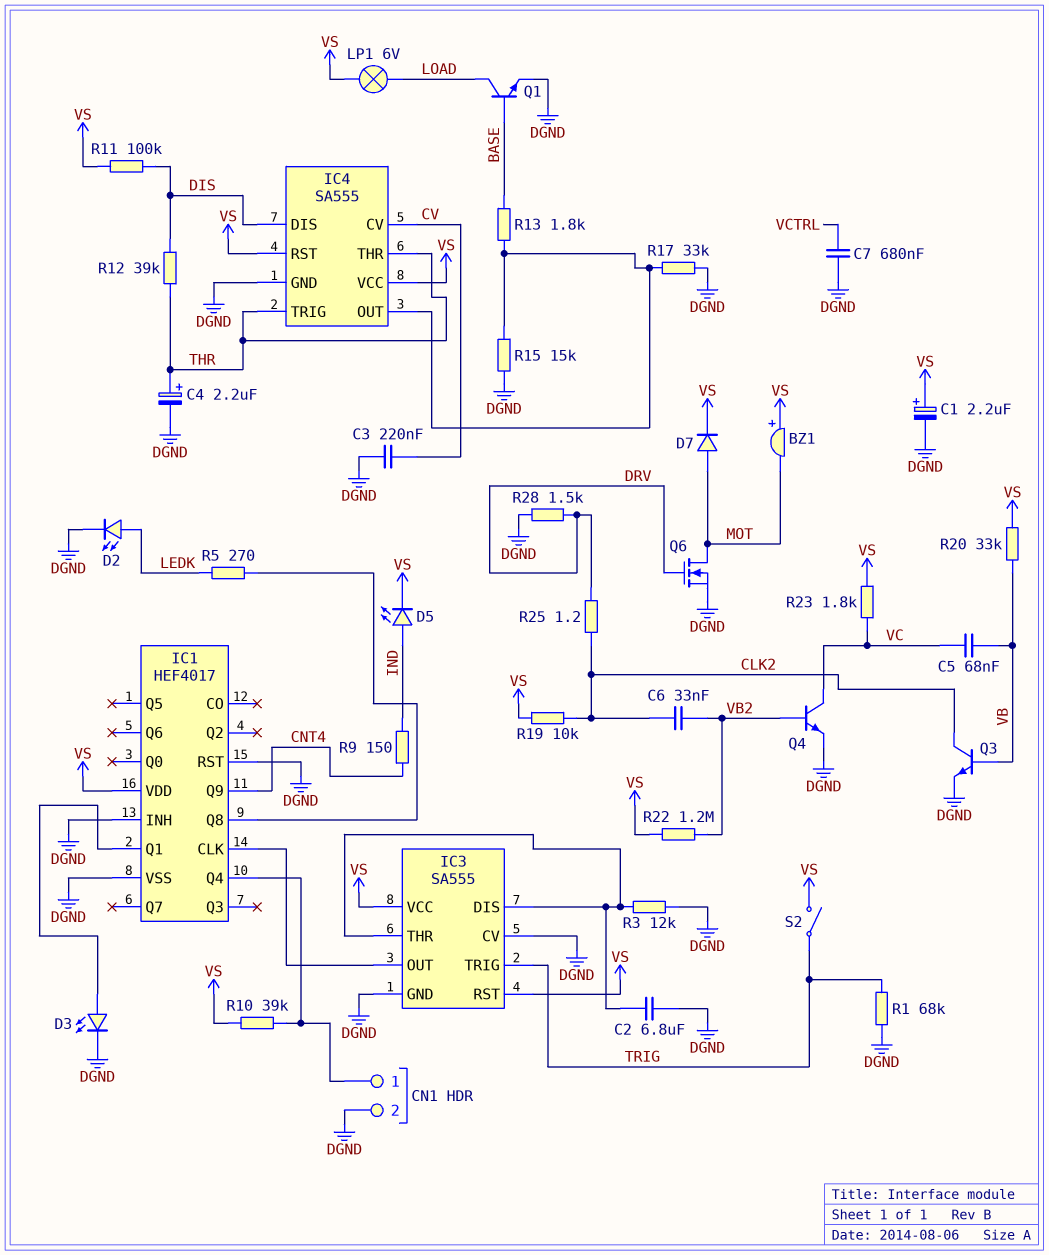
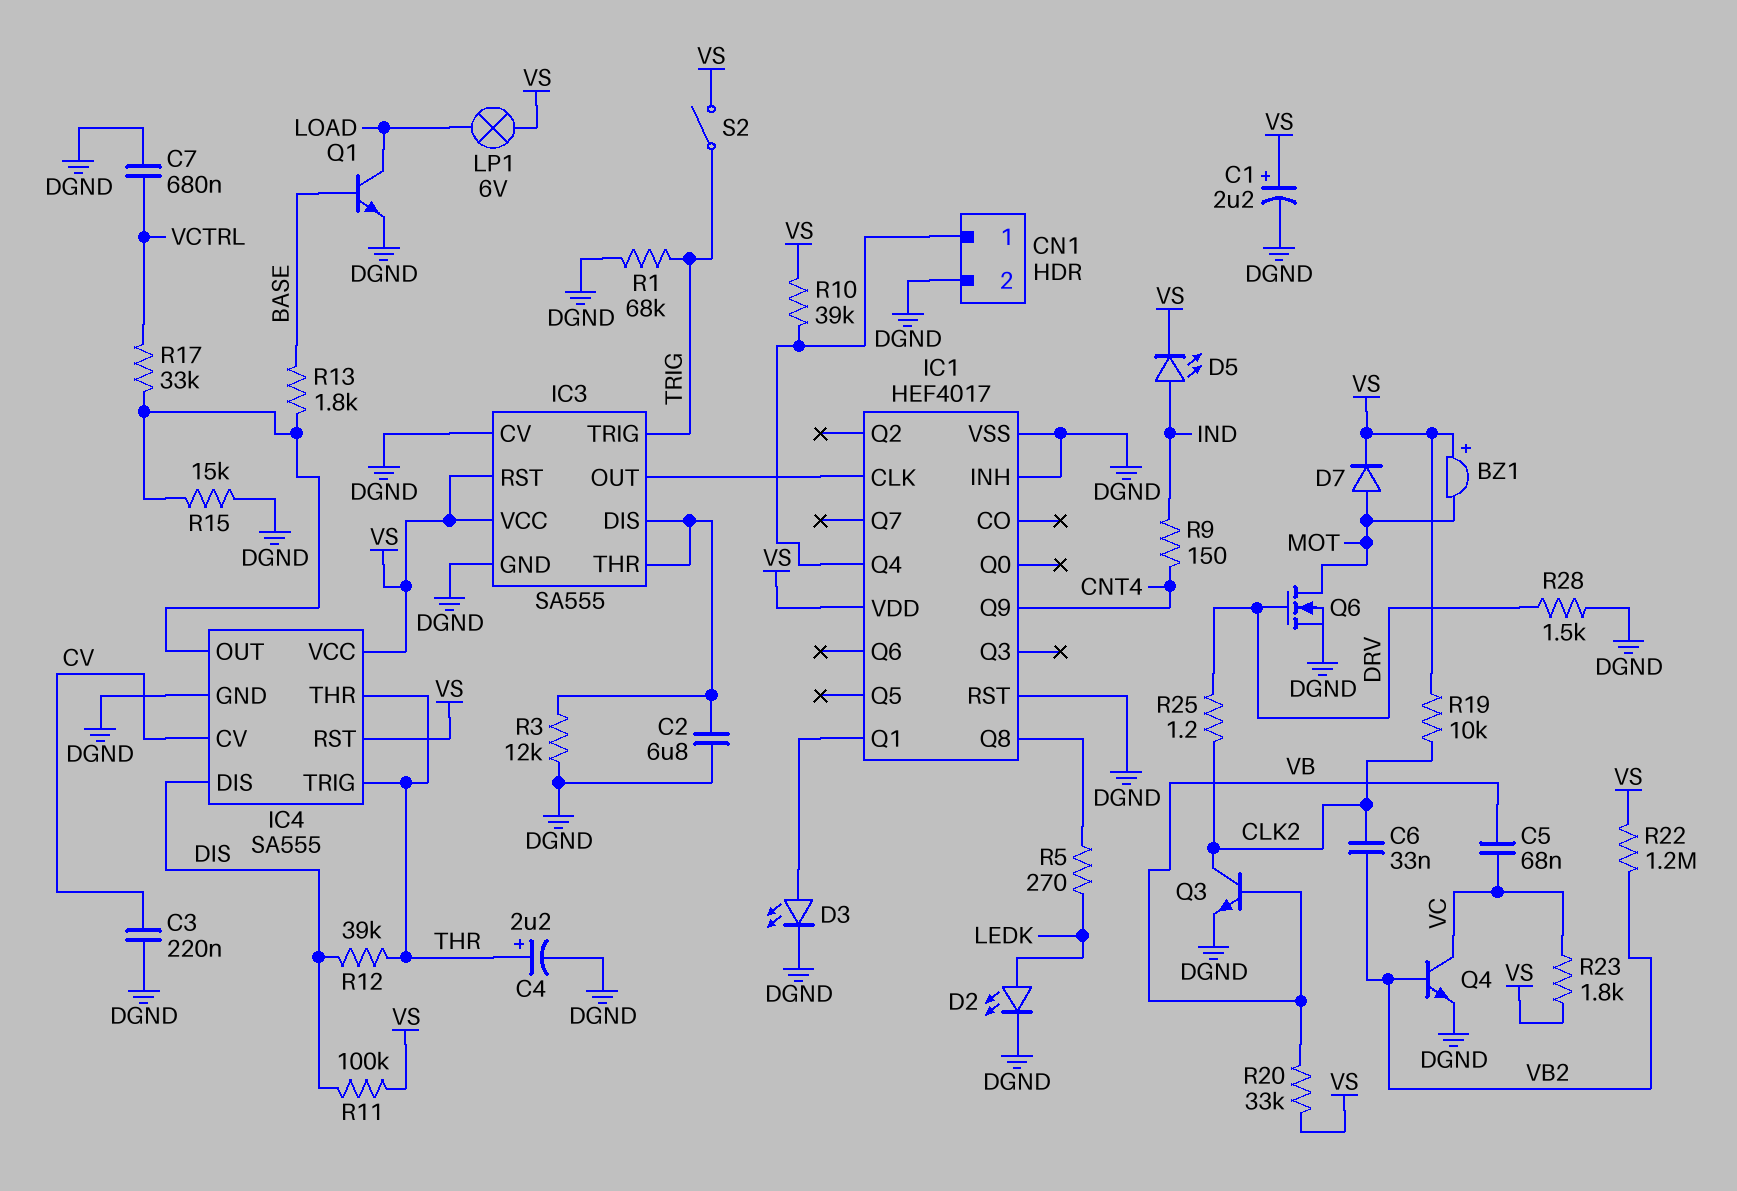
R17: 33k (DGND, IC4/OUT) -> 33k (IC4/OUT, VCTRL)

